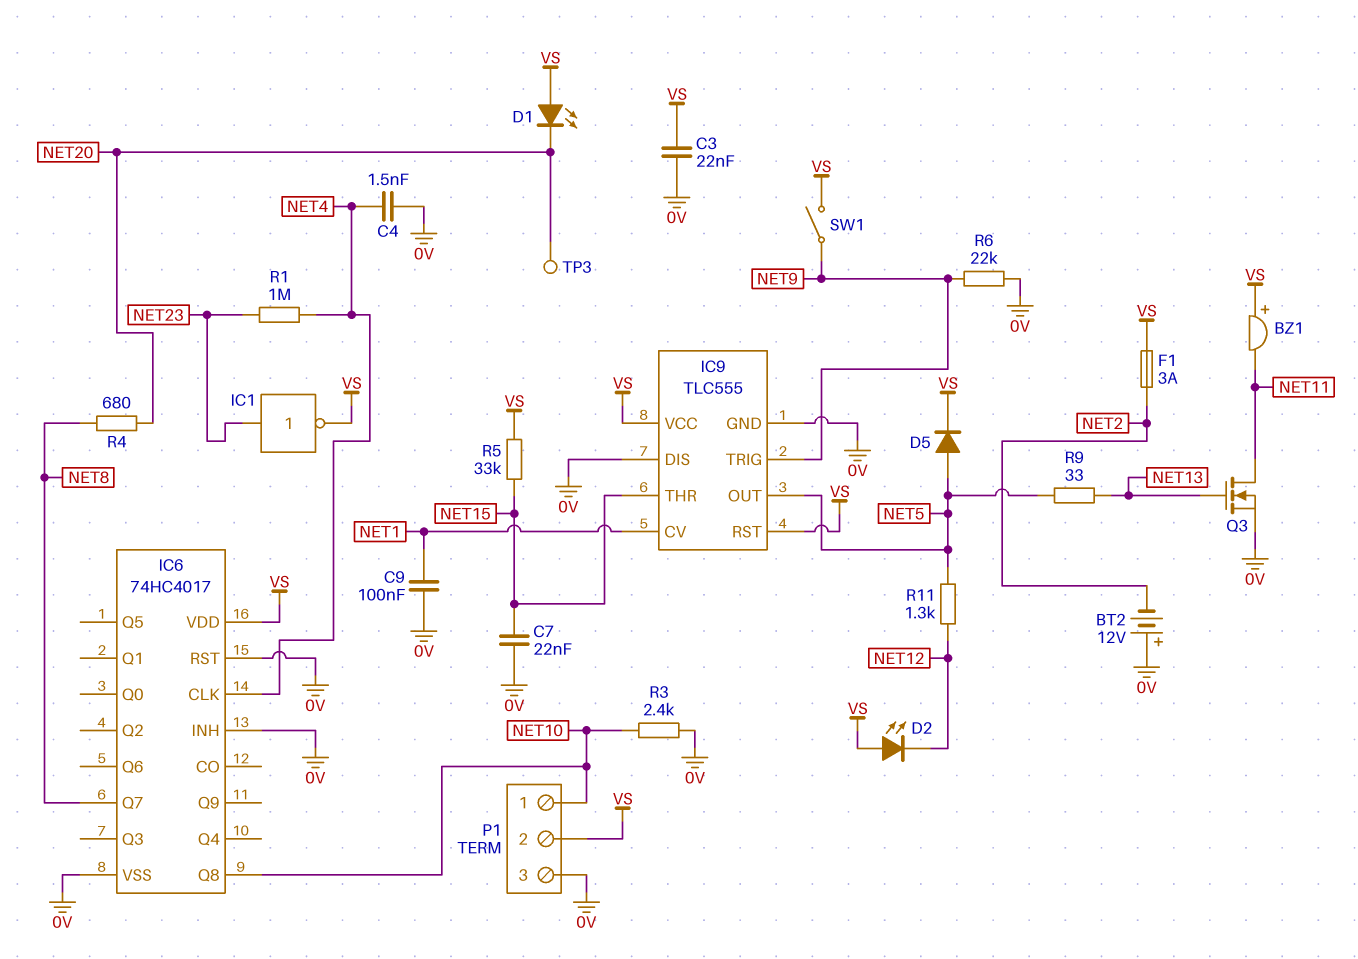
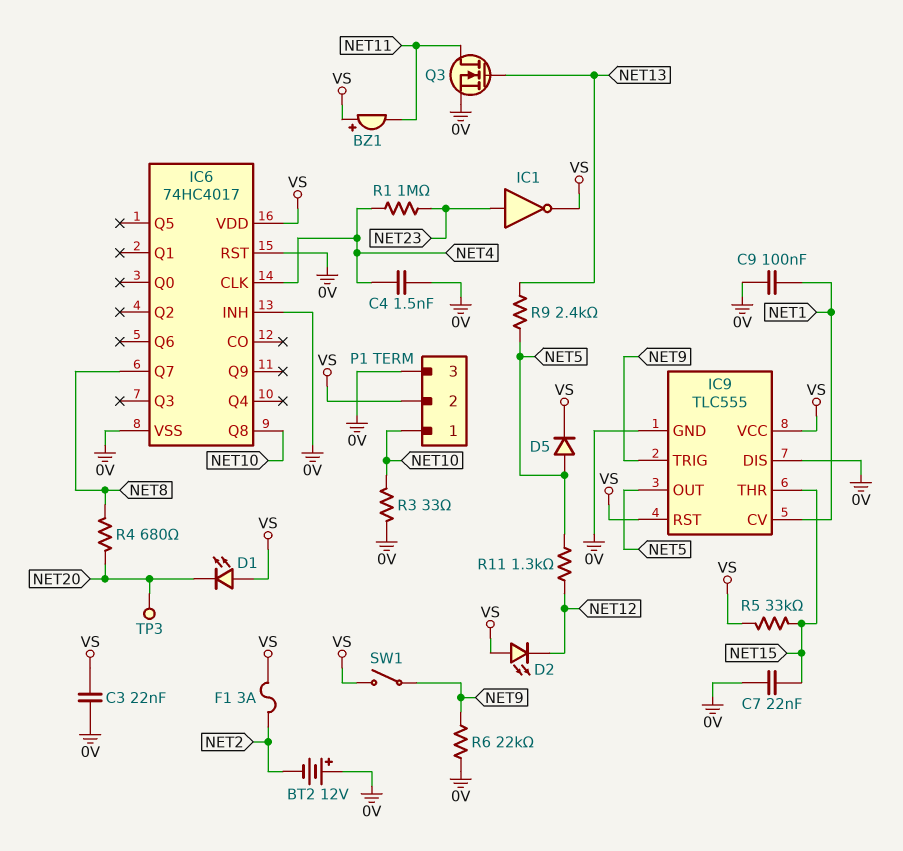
R3: 2.4k (0V, NET10) -> 33 (0V, NET10)
R9: 33 (NET5, NET13) -> 2.4k (NET5, NET13)

